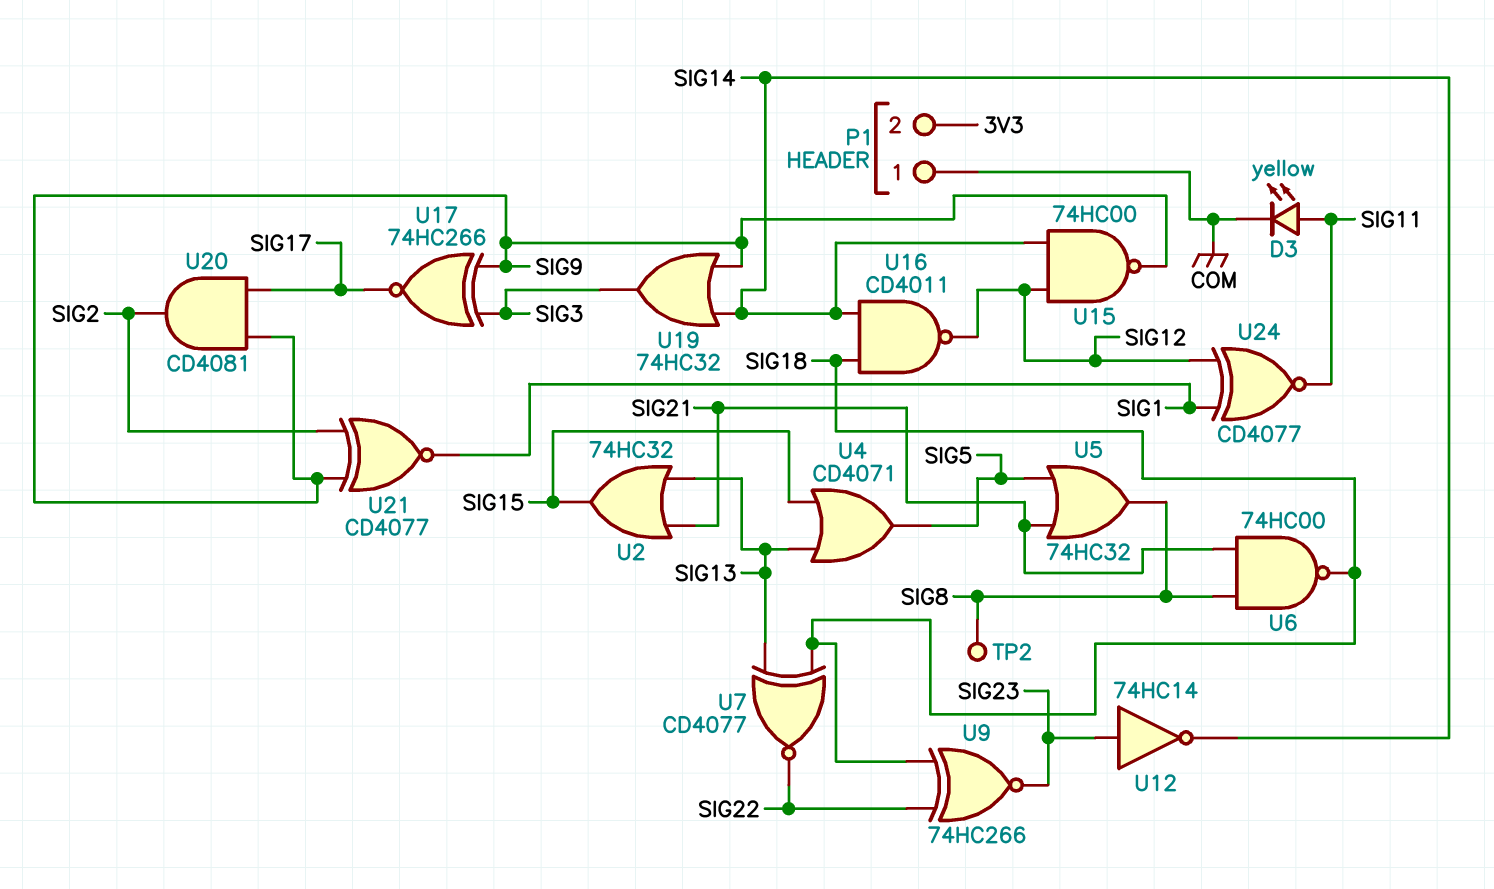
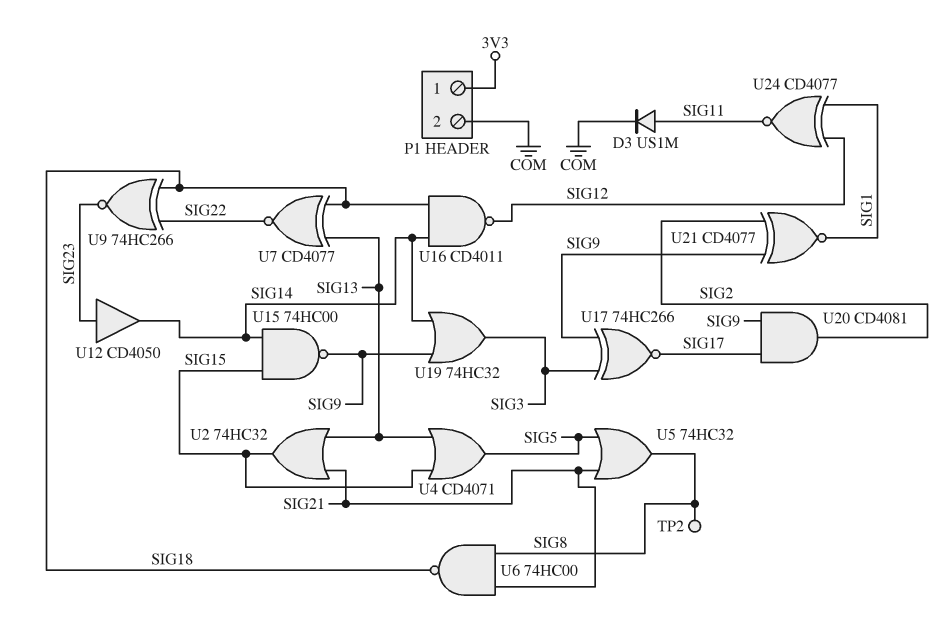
D3: LED yellow (A SIG11, K COM) -> diode US1M (A SIG11, K COM)
P1 pin 1: COM -> 3V3
P1 pin 2: 3V3 -> COM
U12: NOT 74HC14 (in SIG23, out SIG14) -> buffer CD4050 (in SIG23, out SIG14)
U15: NAND 74HC00 (in SIG12, in SIG14, out SIG9) -> NAND 74HC00 (in SIG14, in SIG15, out SIG9)

